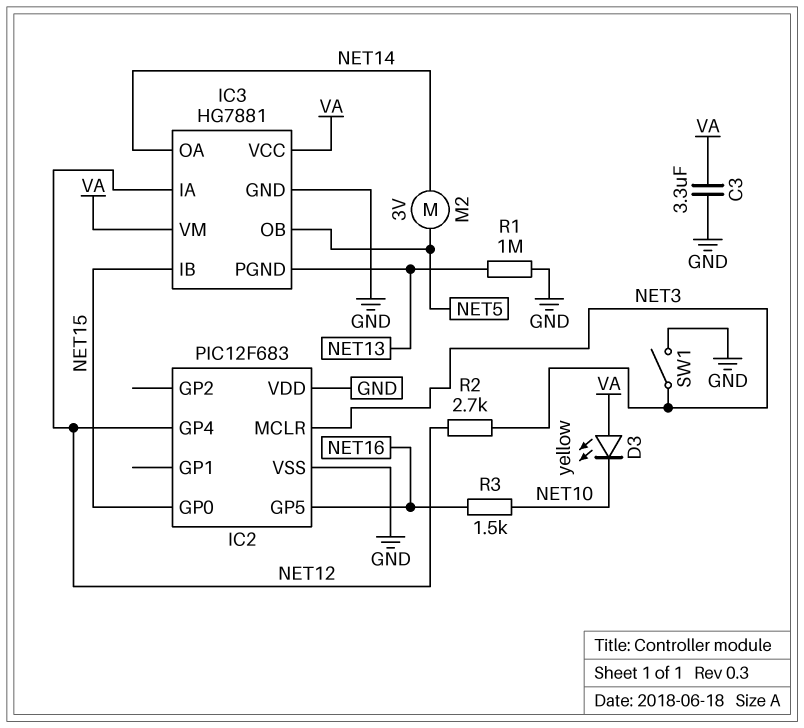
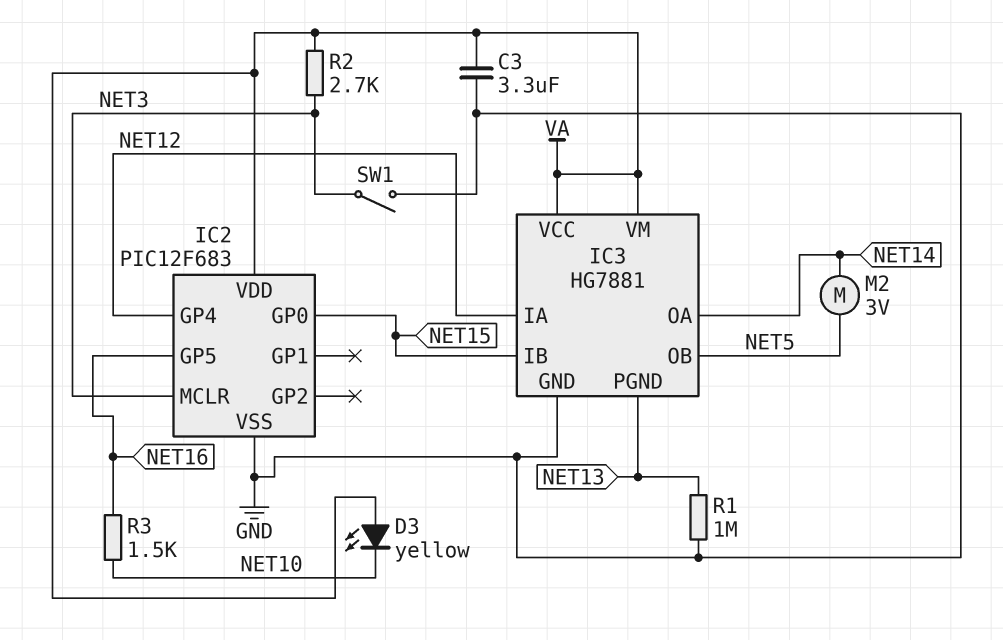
IC2 pin VDD: GND -> VA
R2: 2.7k (NET3, NET12) -> 2.7k (NET3, VA)

